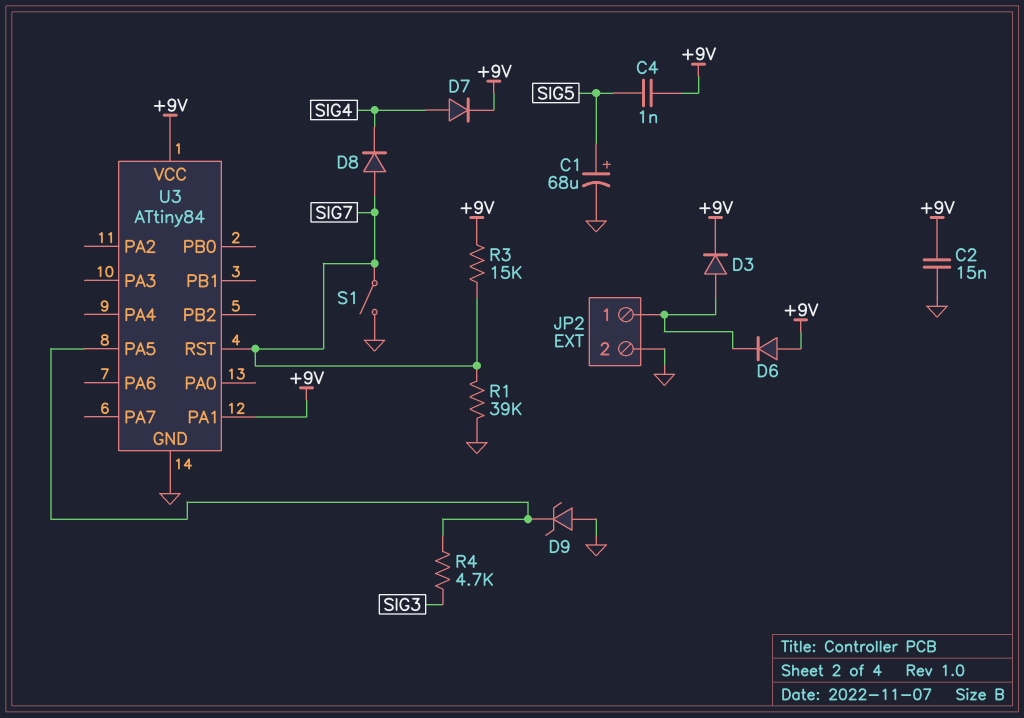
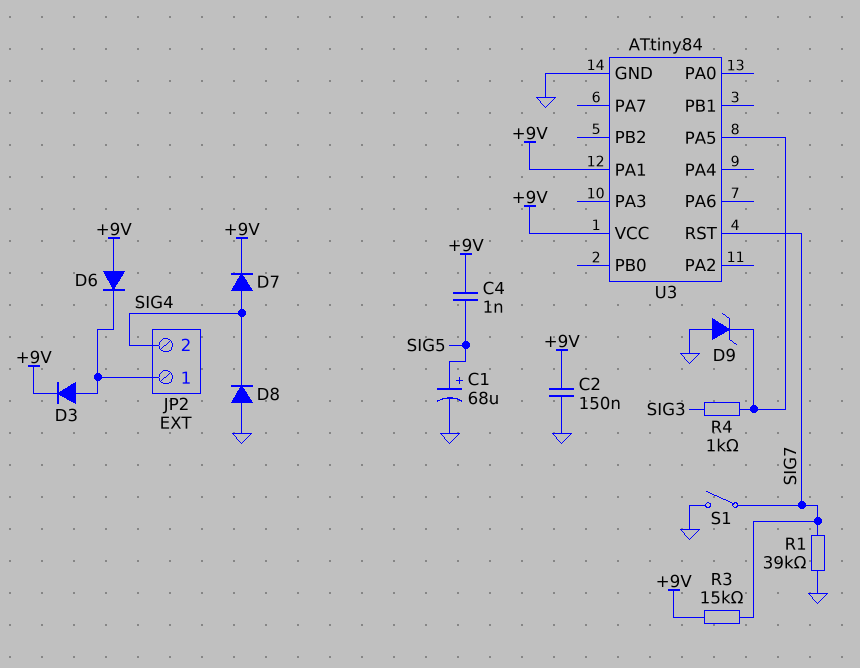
C2: 15nF (+9V, GND) -> 150nF (+9V, GND)
D8: diode (A SIG7, K SIG4) -> diode (A GND, K SIG4)
JP2 pin 2: GND -> SIG4
R4: 4.7k (SIG3, U3/PA5) -> 1k (SIG3, U3/PA5)

